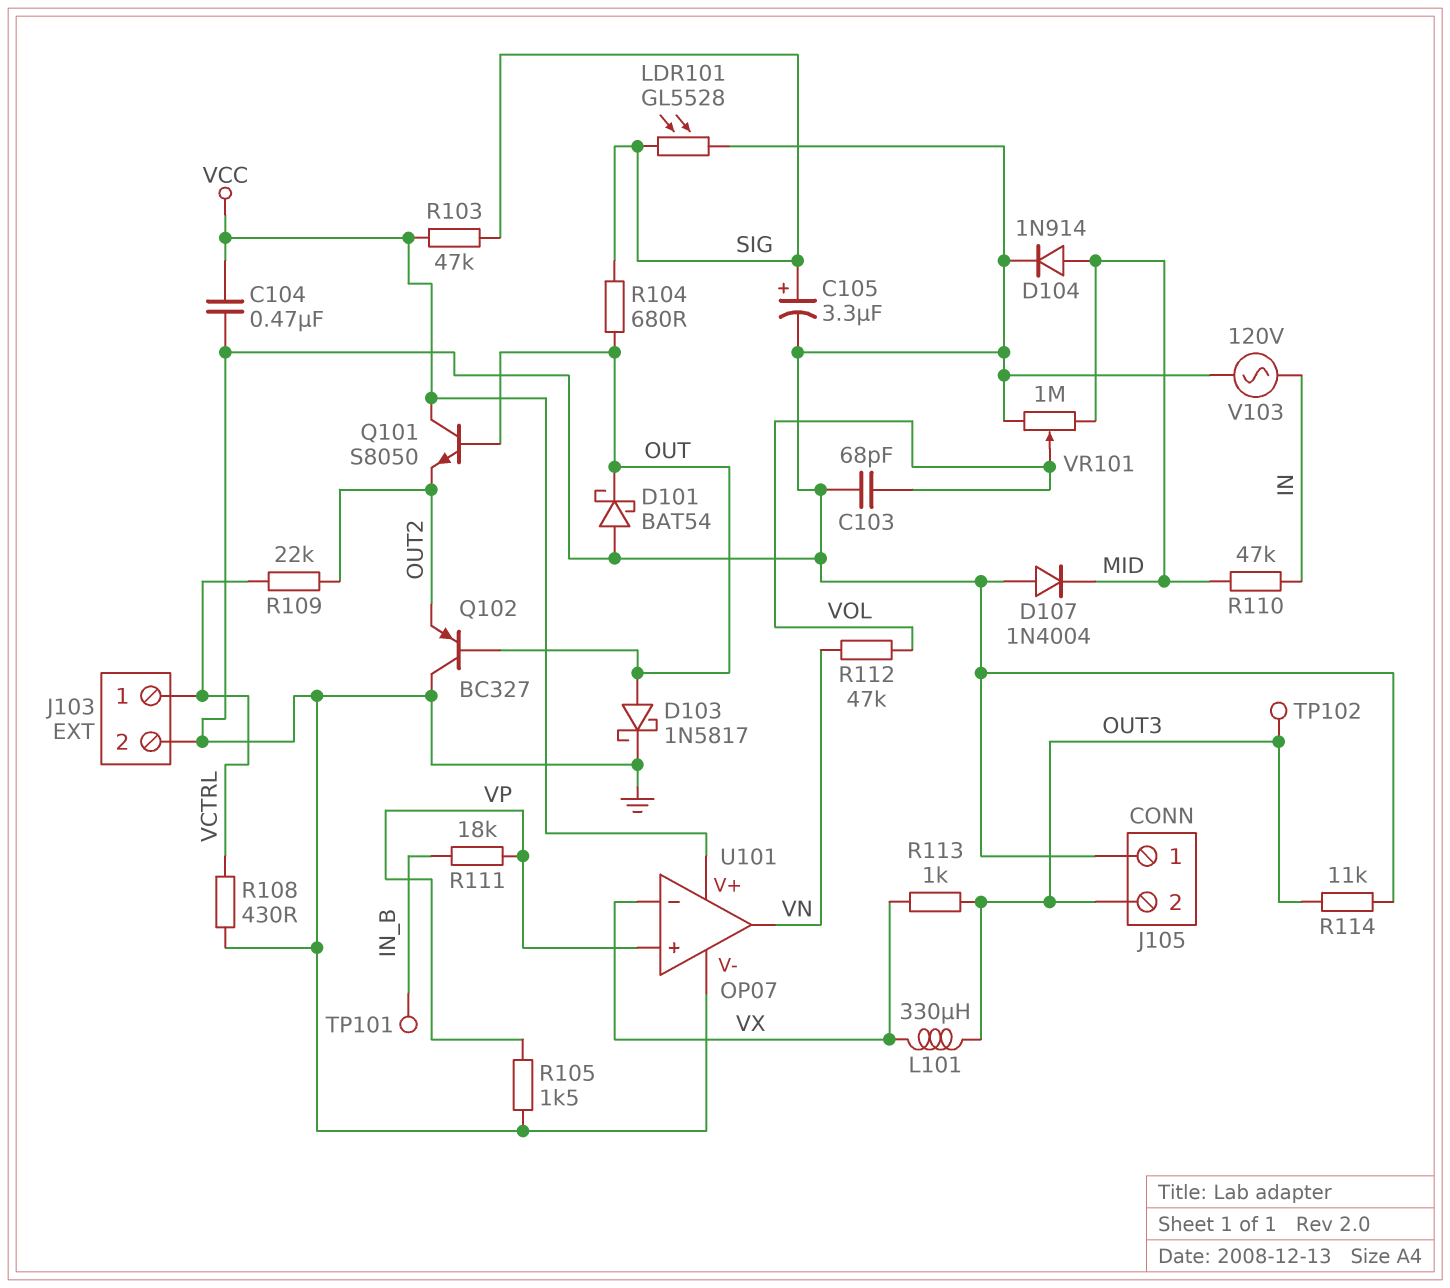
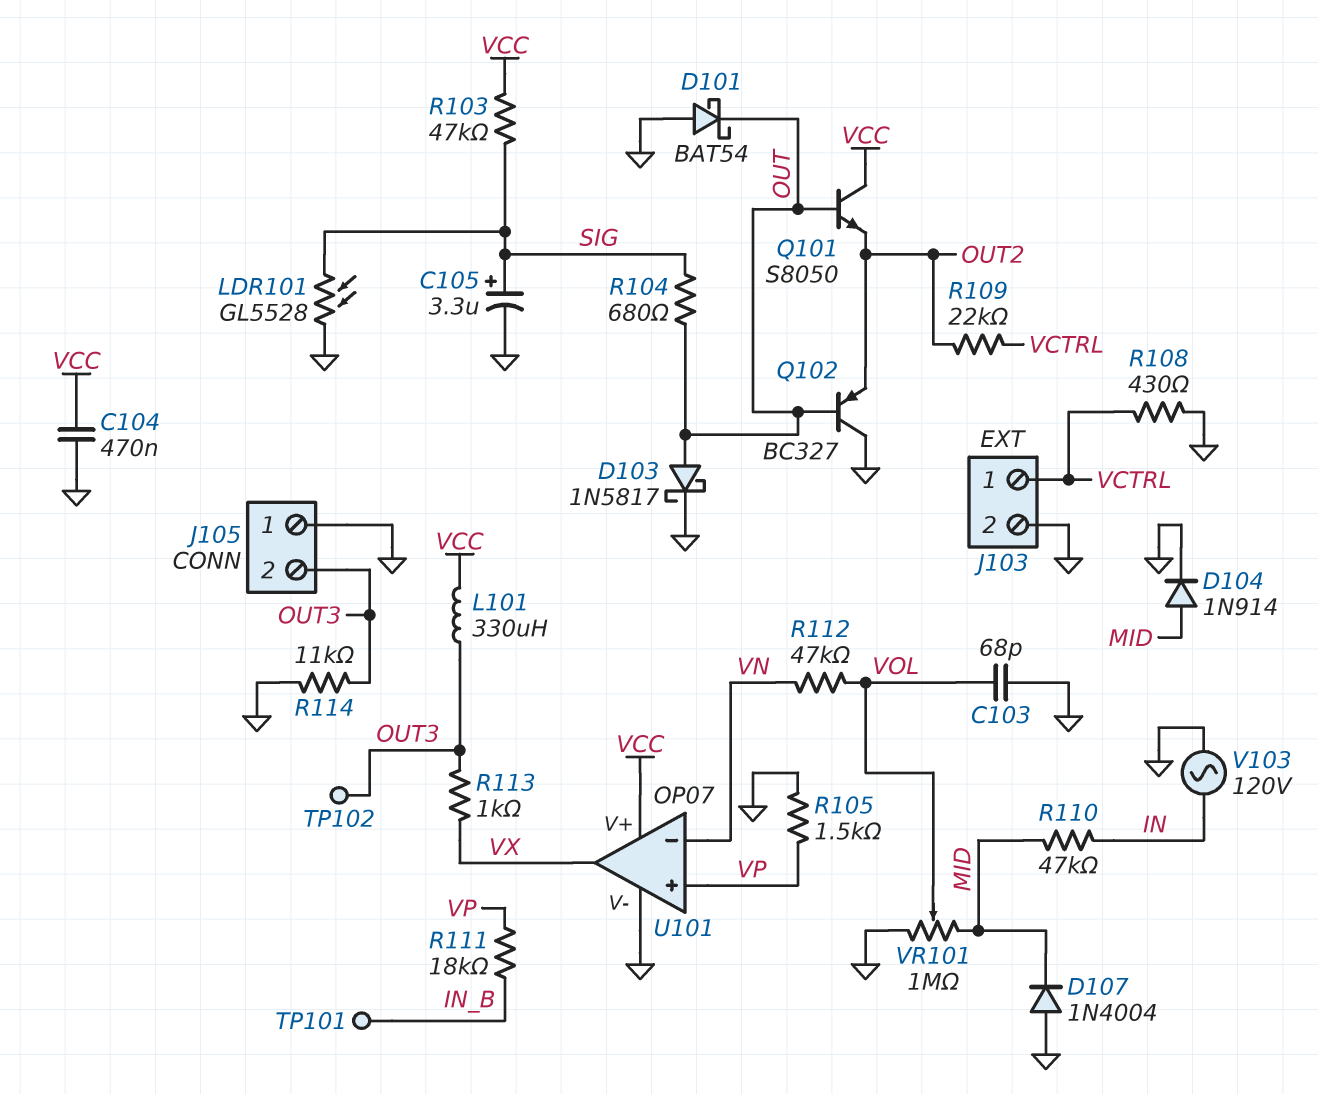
L101: 330uH (OUT3, VX) -> 330uH (OUT3, VCC)
U101 pin in-: VX -> VN
U101 pin out: VN -> VX

